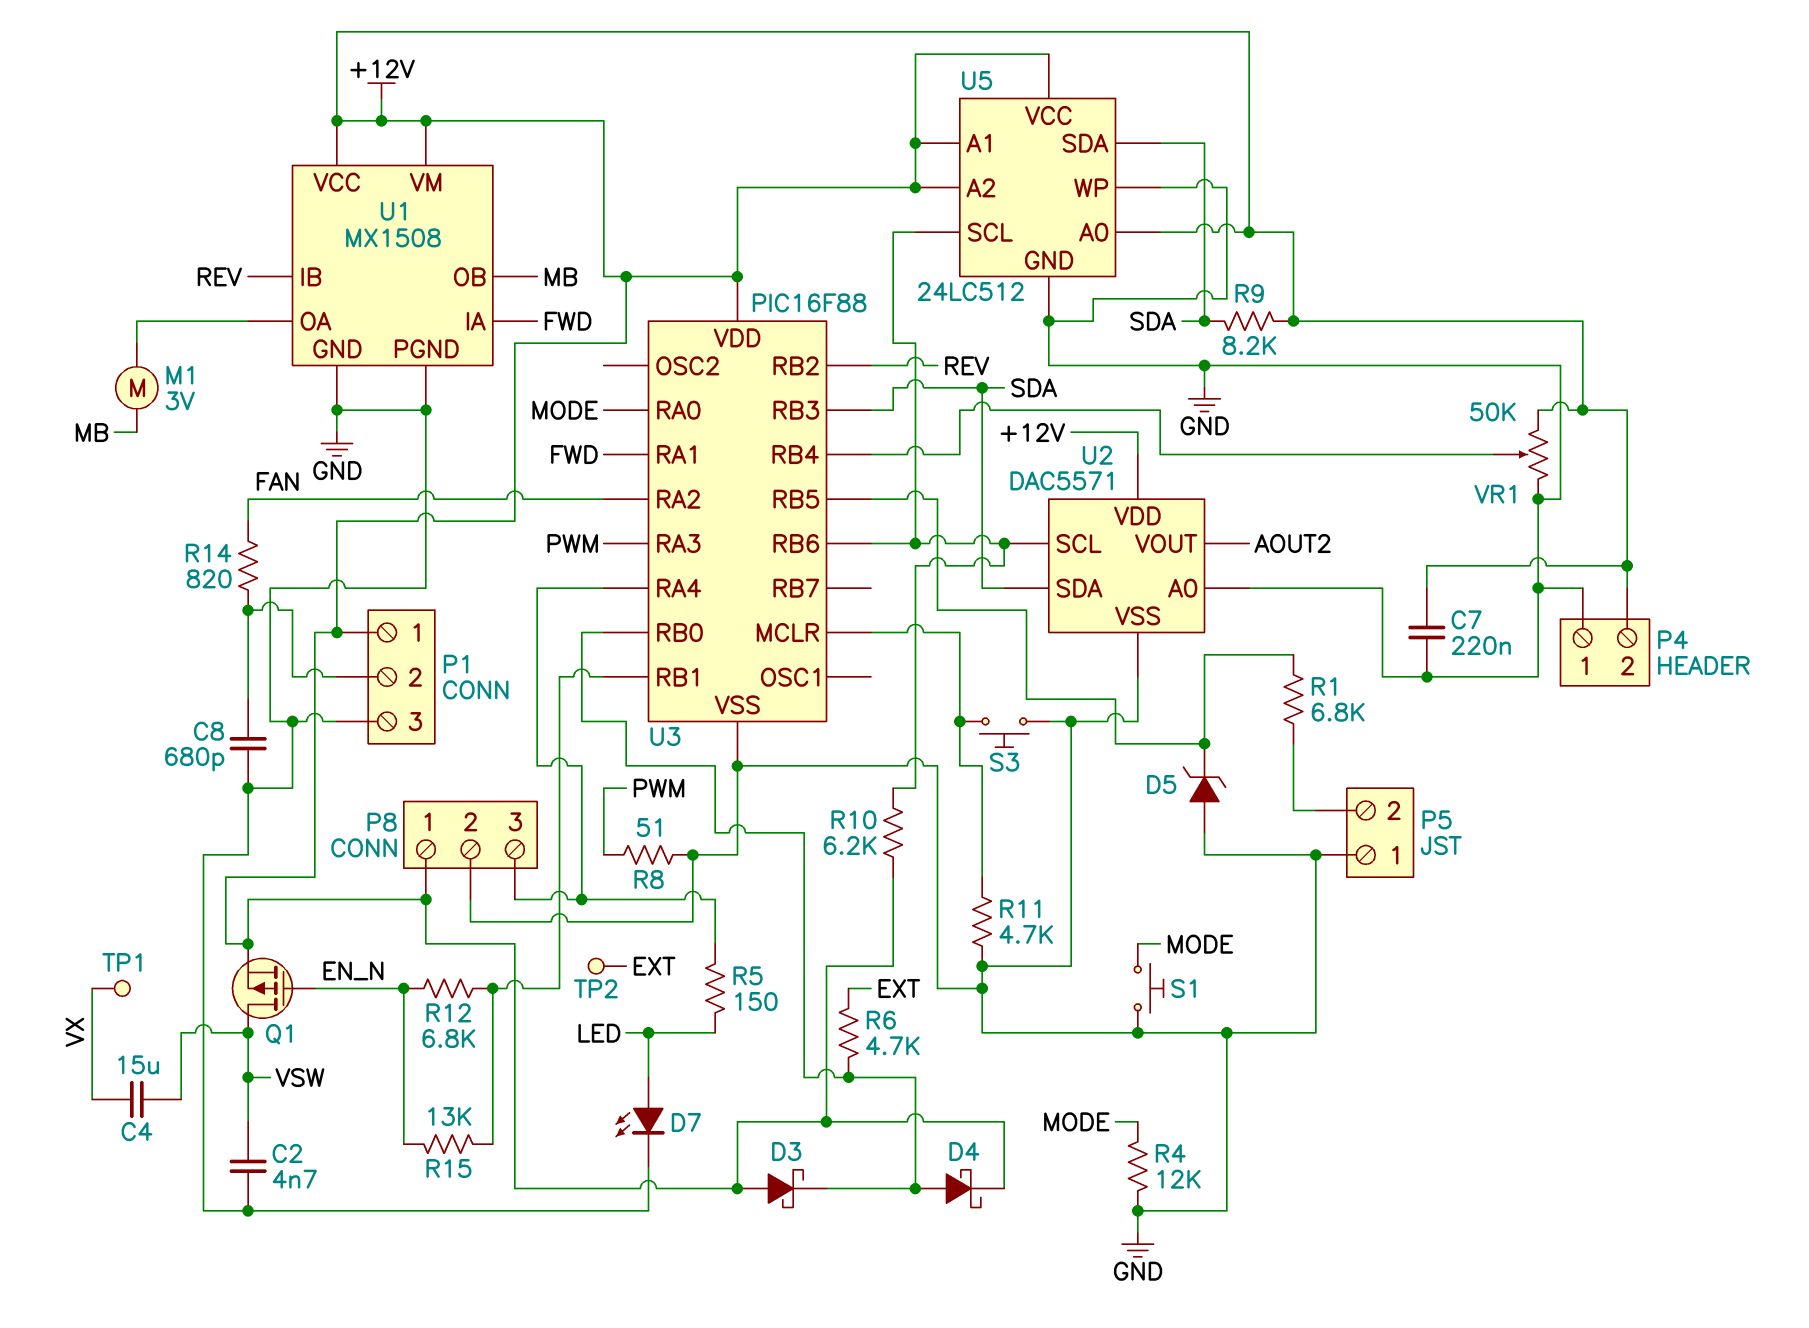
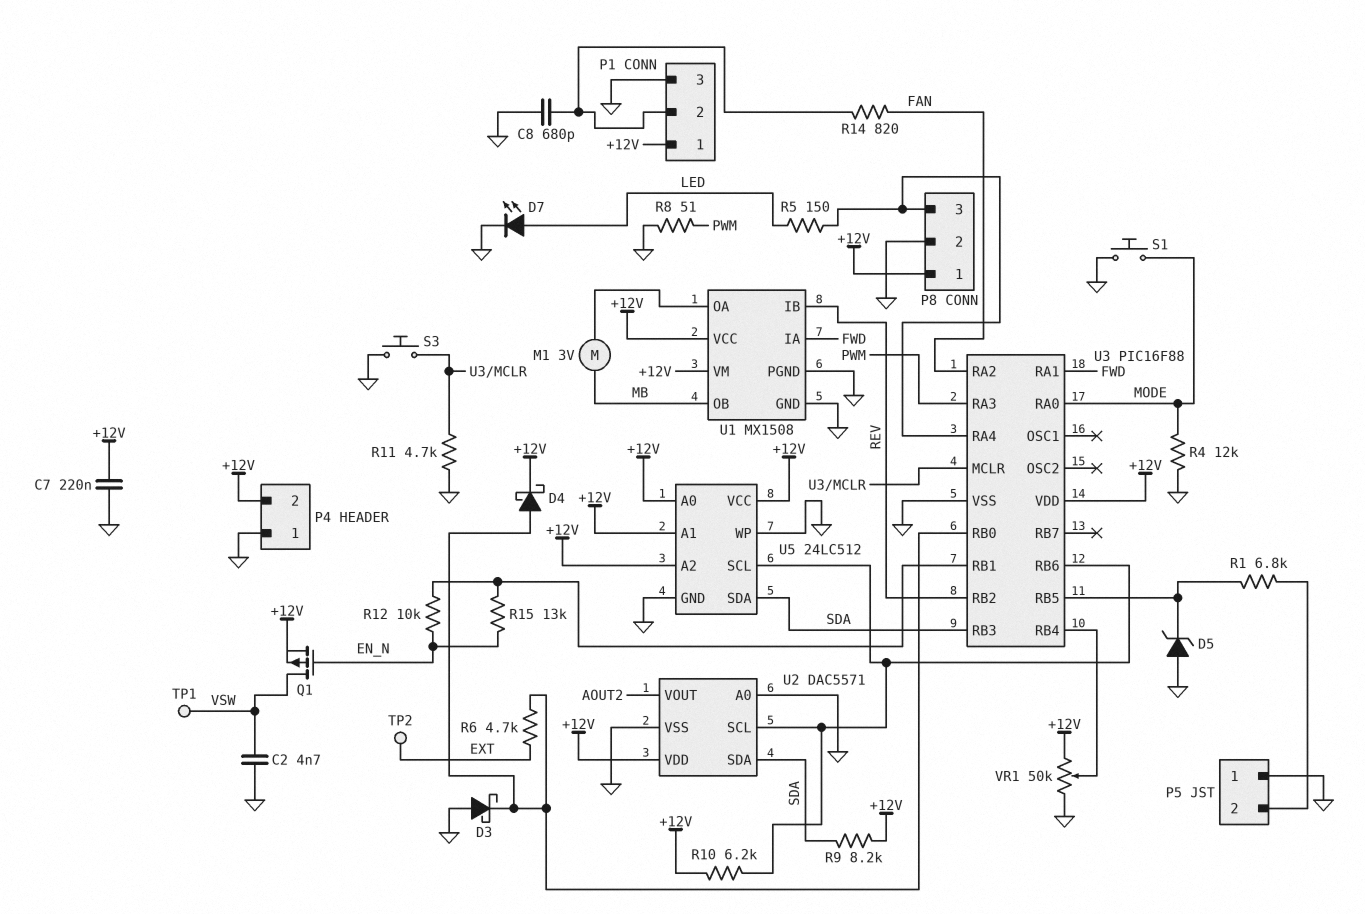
C4: 15uF (VSW, VX) -> none
D3: schottky (A +12V, K U3/RB0) -> schottky (A GND, K U3/RB0)
R12: 6.8k (EN_N, U3/RB1) -> 10k (EN_N, U3/RB1)
TP1: test point (VX) -> test point (VSW)

